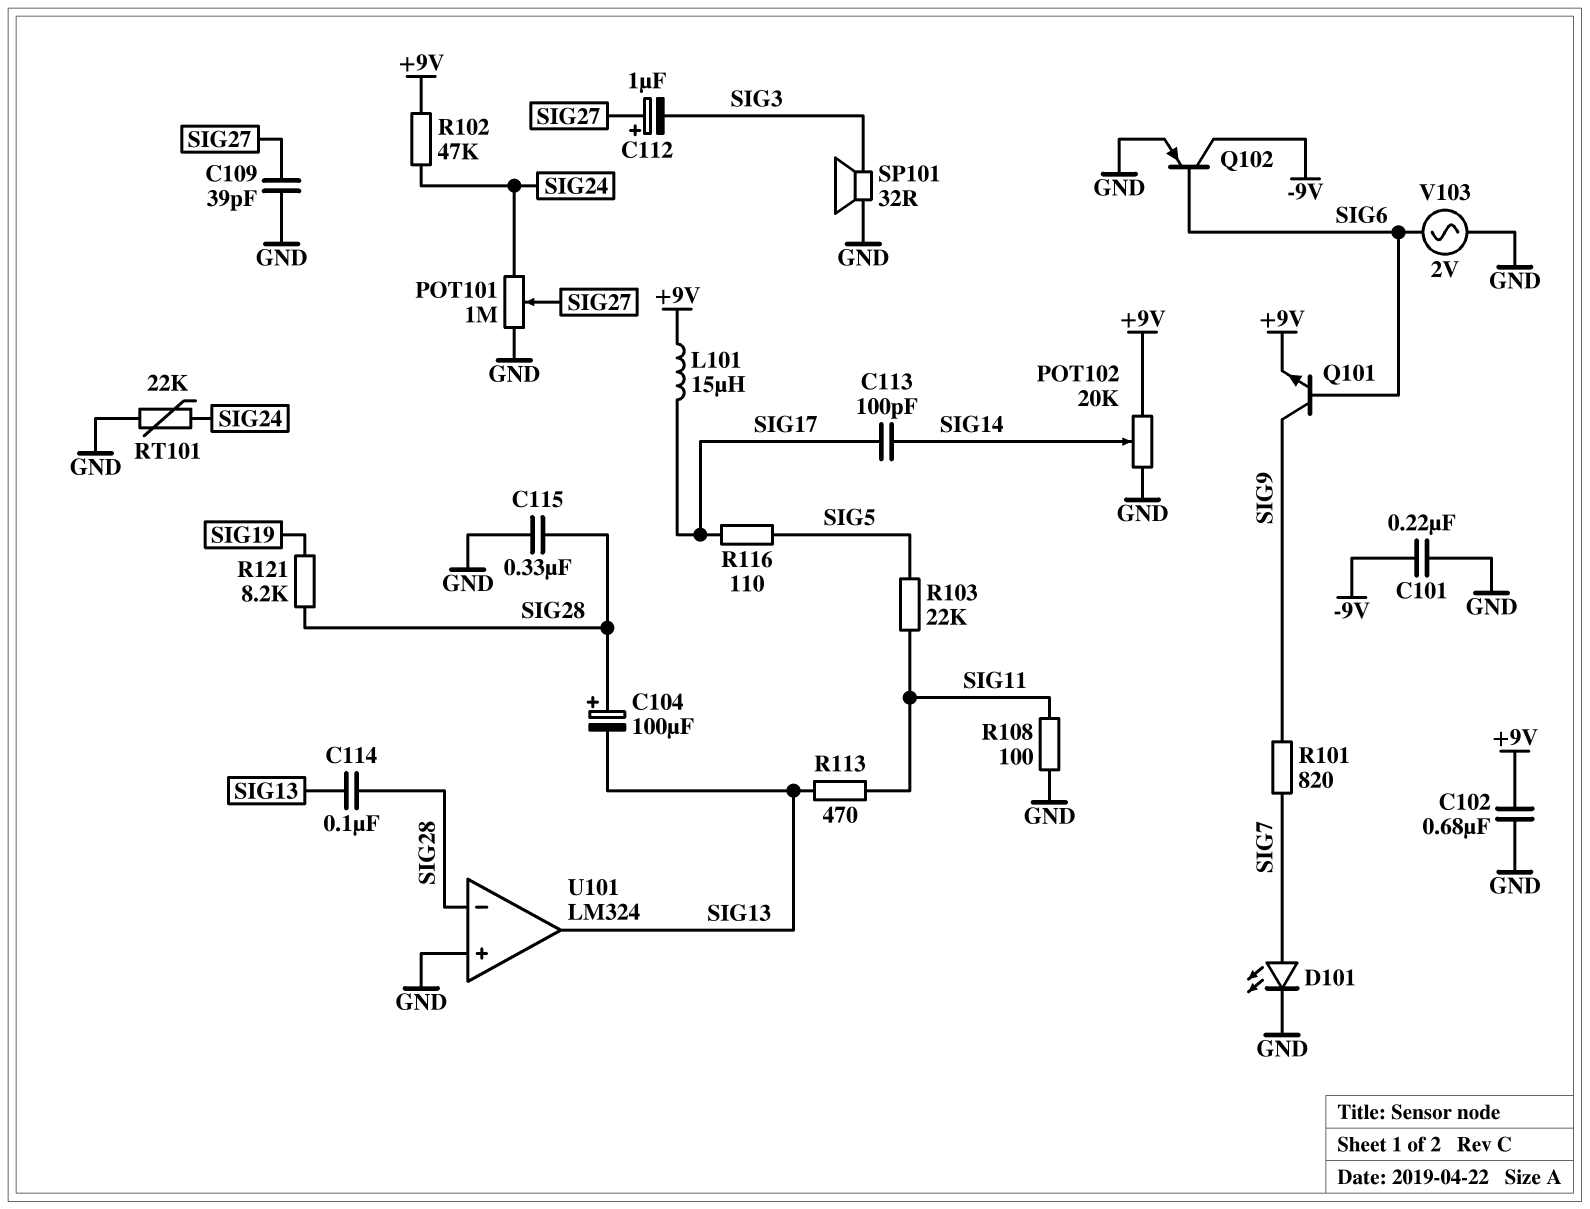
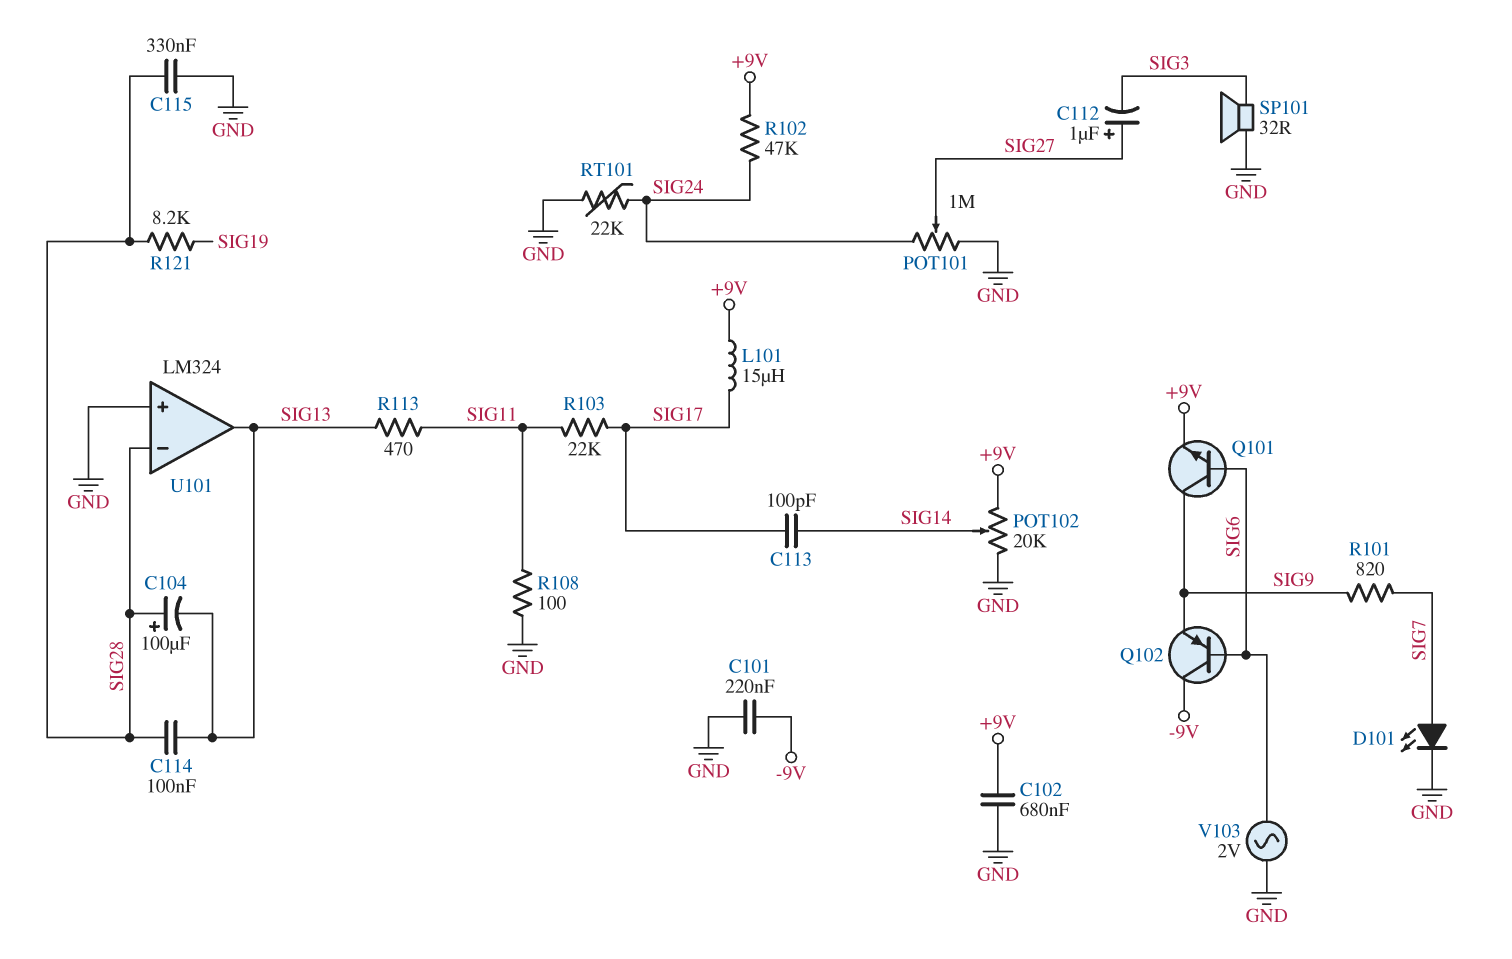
C109: 39pF (GND, SIG27) -> none
Q102: PNP (B SIG6, C -9V, E GND) -> PNP (B SIG6, C -9V, E SIG9)
R103: 22k (SIG5, SIG11) -> 22k (SIG11, SIG17)
R116: 110 (SIG5, SIG17) -> none

